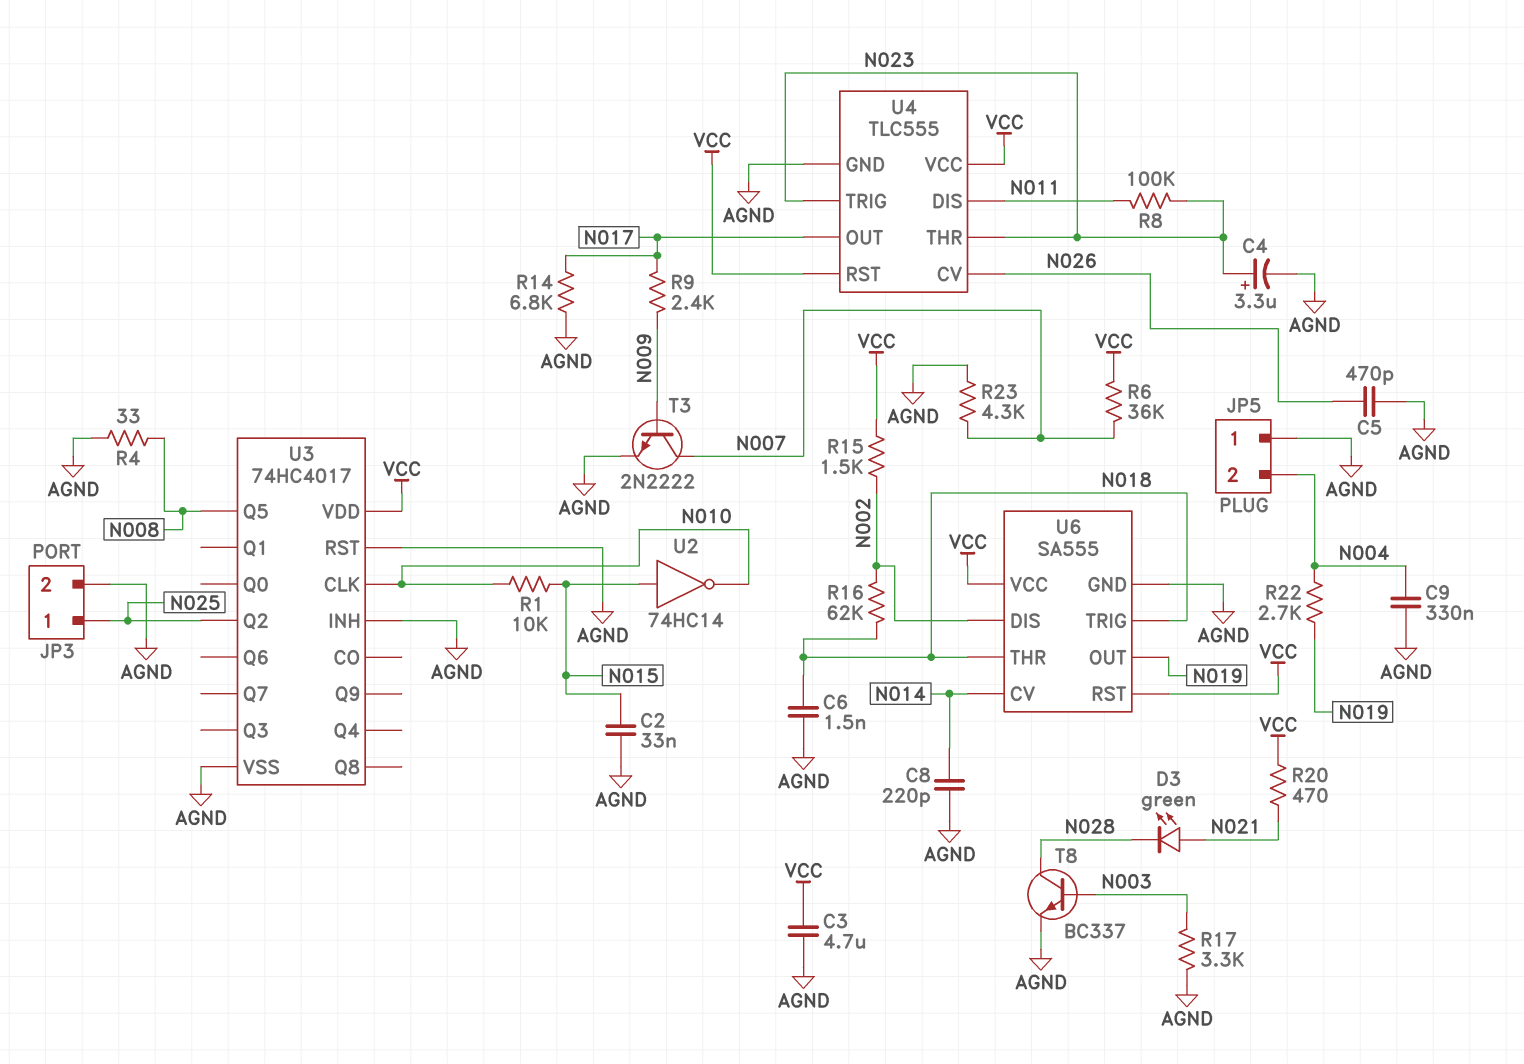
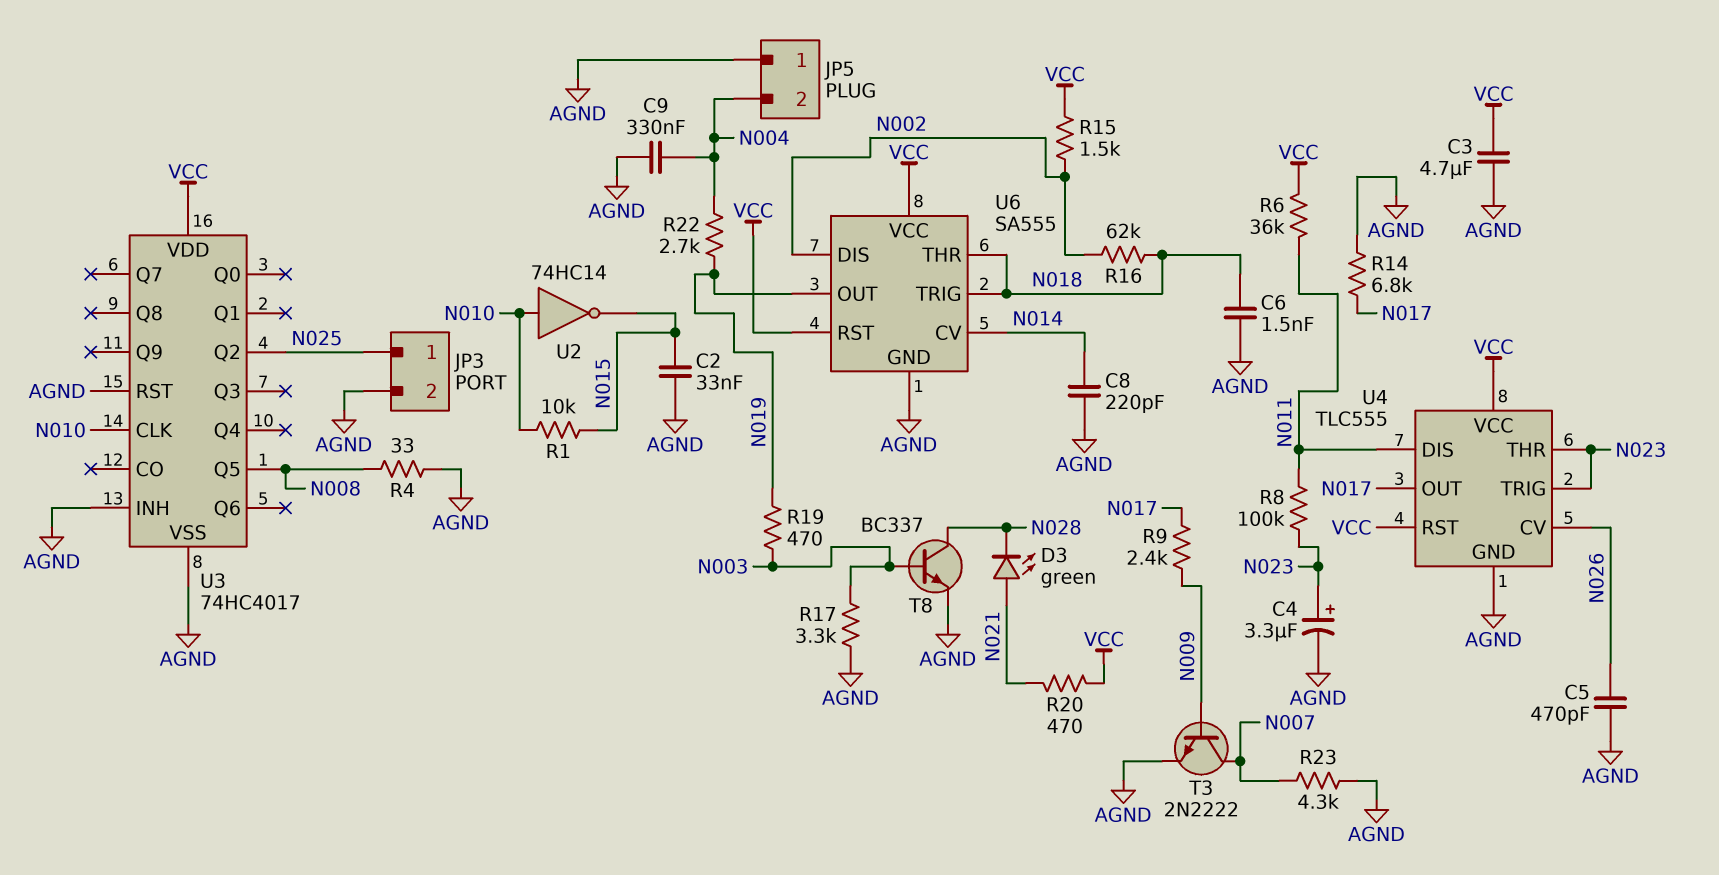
R6: 36k (N007, VCC) -> 36k (N011, VCC)
R19: none -> 470 (N003, N019)
U2: NOT 74HC14 (in N015, out N010) -> NOT 74HC14 (in N010, out N015)

